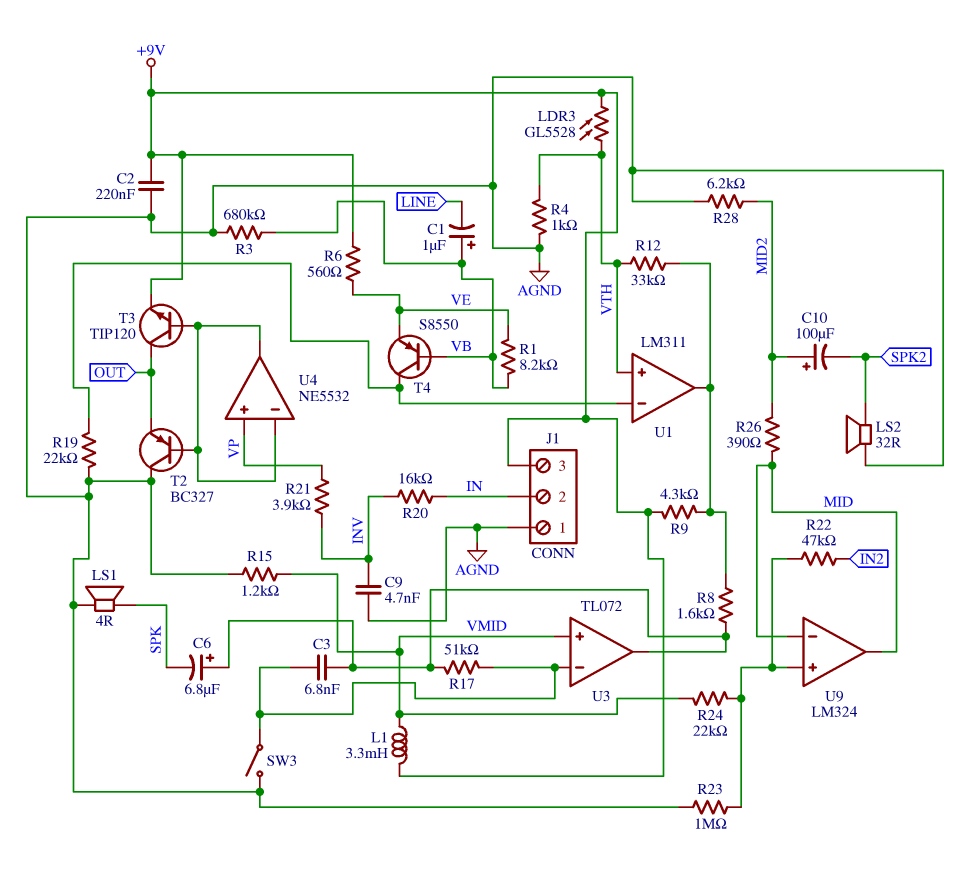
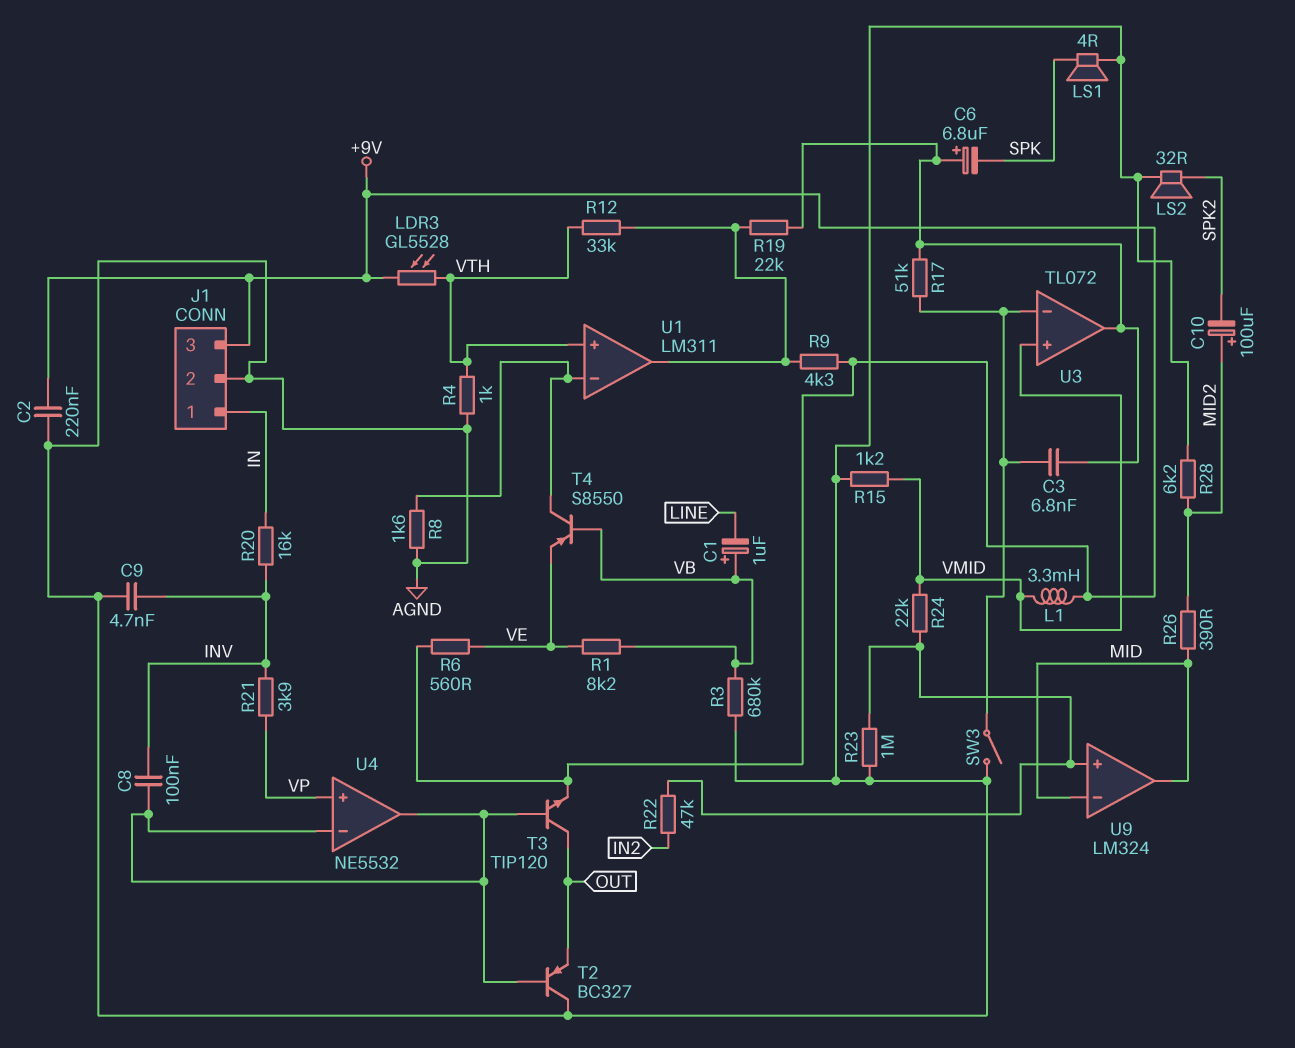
C8: none -> 100nF (INV, U4/in-)
J1 pin 1: AGND -> IN
J1 pin 2: IN -> AGND
R8: 1.6k (U1/out, U3/out) -> 1.6k (AGND, U1/in-)
R19: 22k (AGND, U1/in-) -> 22k (U1/out, U3/out)

